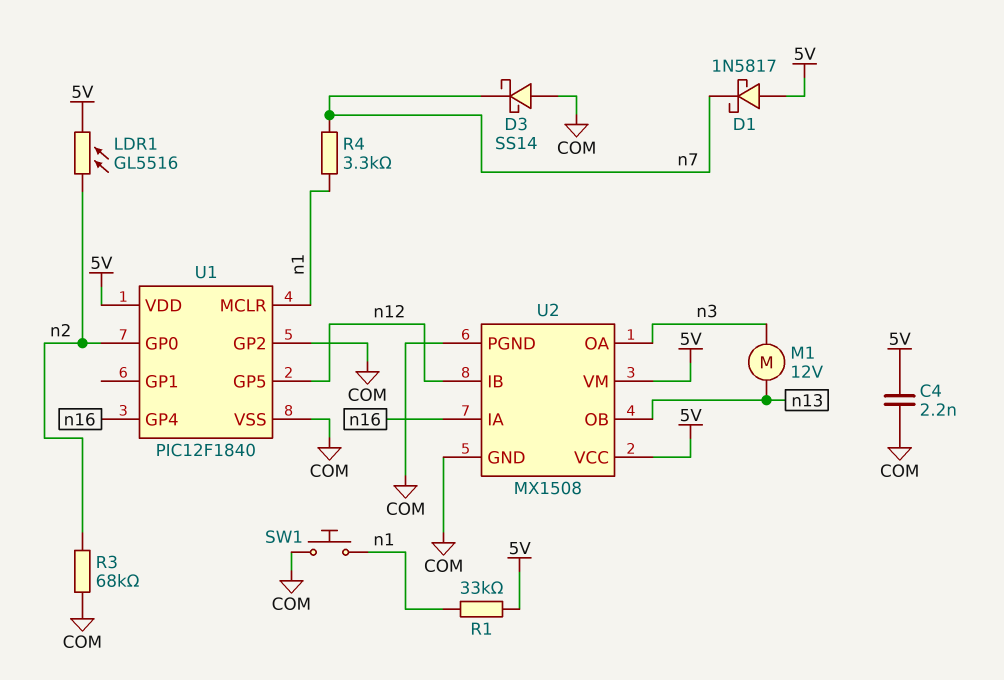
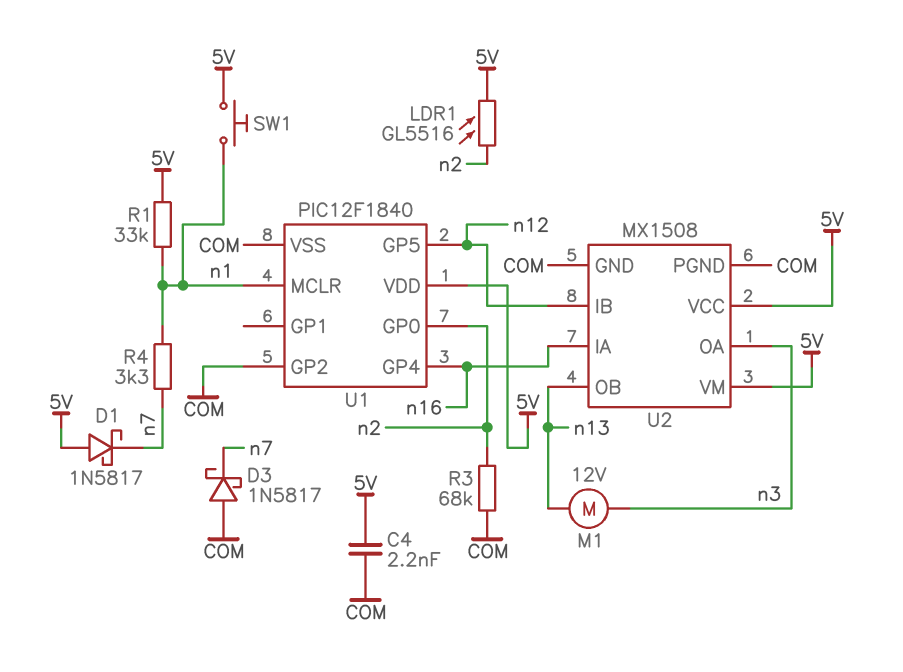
D3: schottky SS14 (A COM, K n7) -> schottky 1N5817 (A COM, K n7)
SW1: button (COM, n1) -> button (5V, n1)

